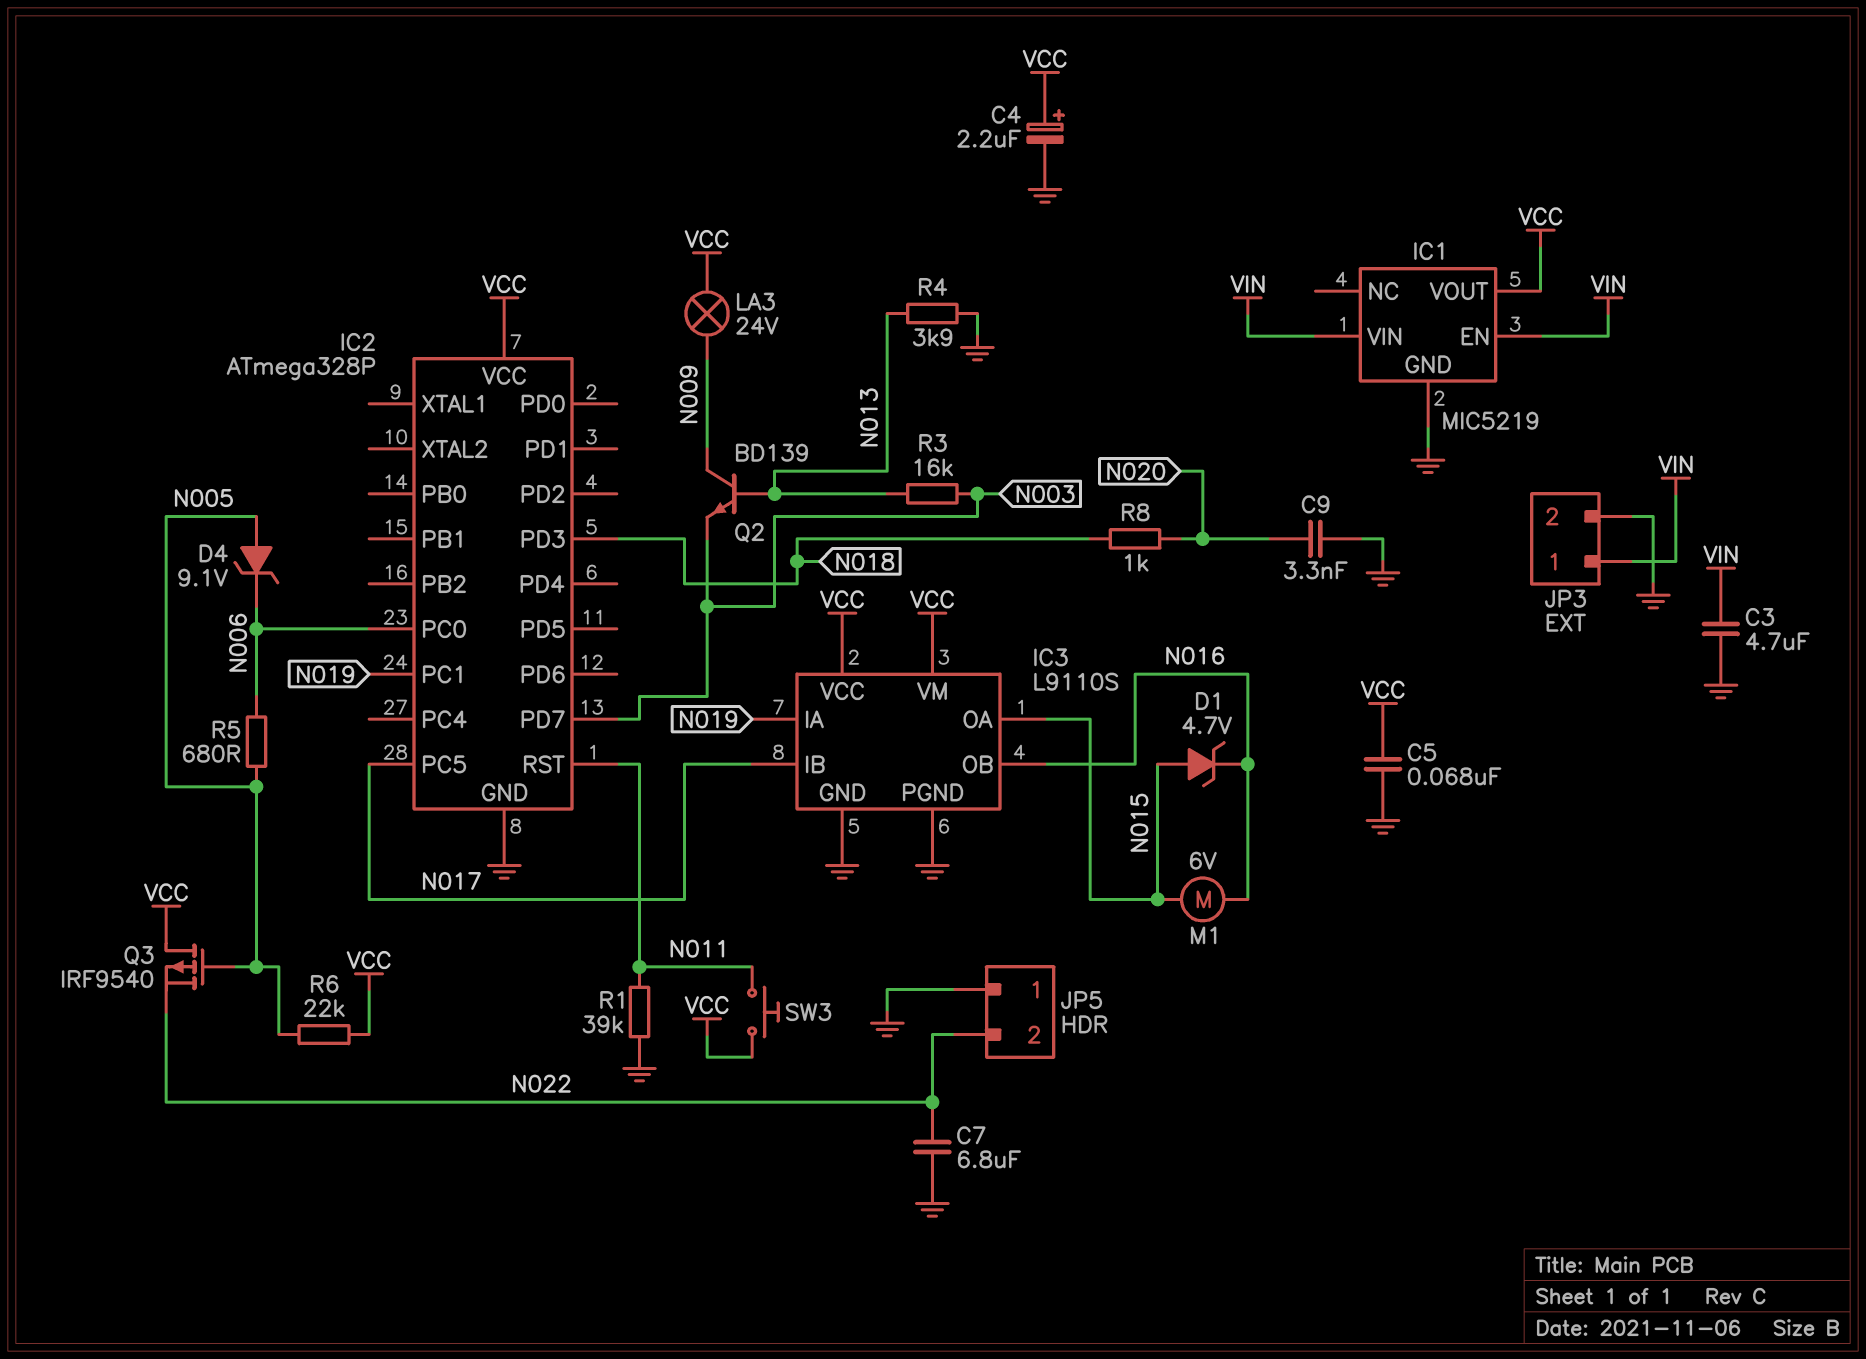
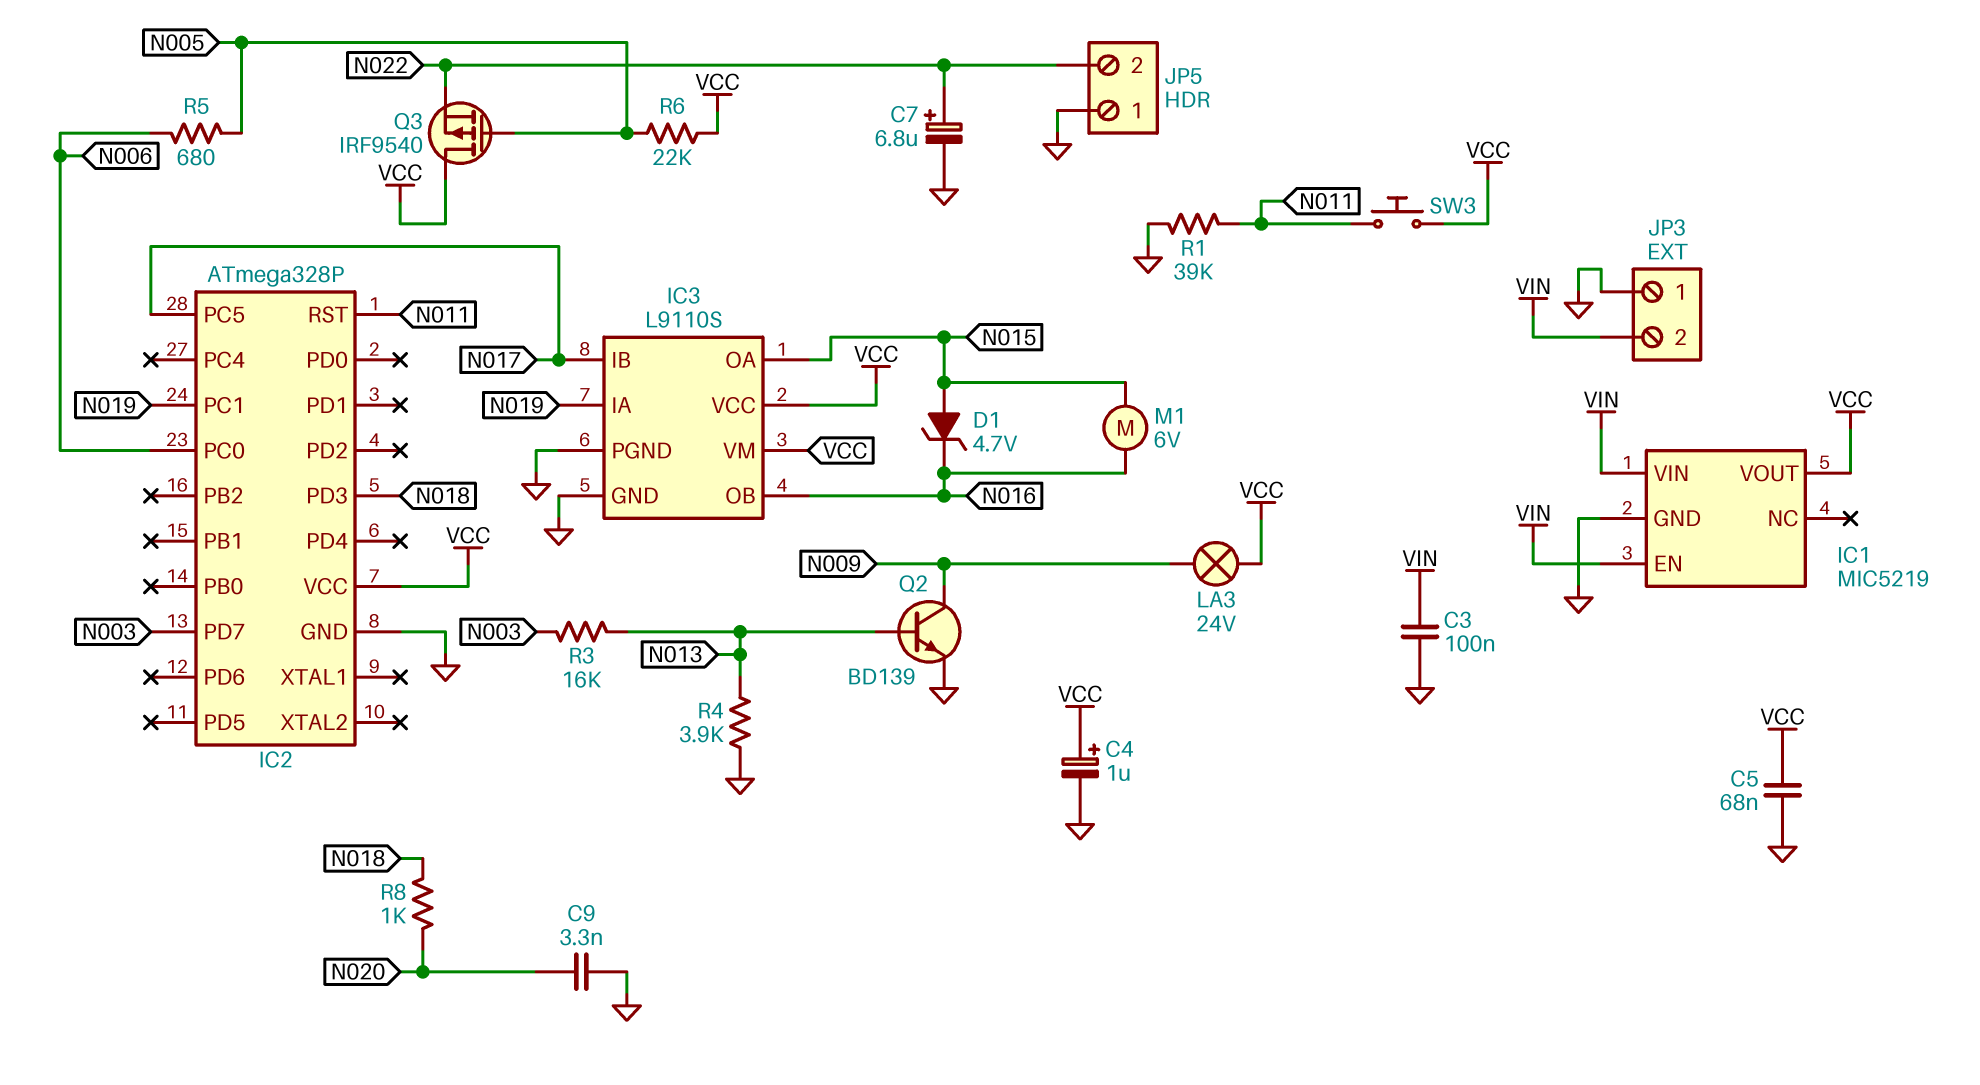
C3: 4.7uF (GND, VIN) -> 100nF (GND, VIN)
C4: 2.2uF (plus VCC, minus GND) -> 1uF (plus VCC, minus GND)
C7: 6.8uF (GND, N022) -> 6.8uF (plus N022, minus GND)
D4: zener 9.1V (A N005, K N006) -> none
JP3 pin 1: VIN -> GND
JP3 pin 2: GND -> VIN
Q2: NPN BD139 (B N013, C N009, E N003) -> NPN BD139 (B N013, C N009, E GND)

